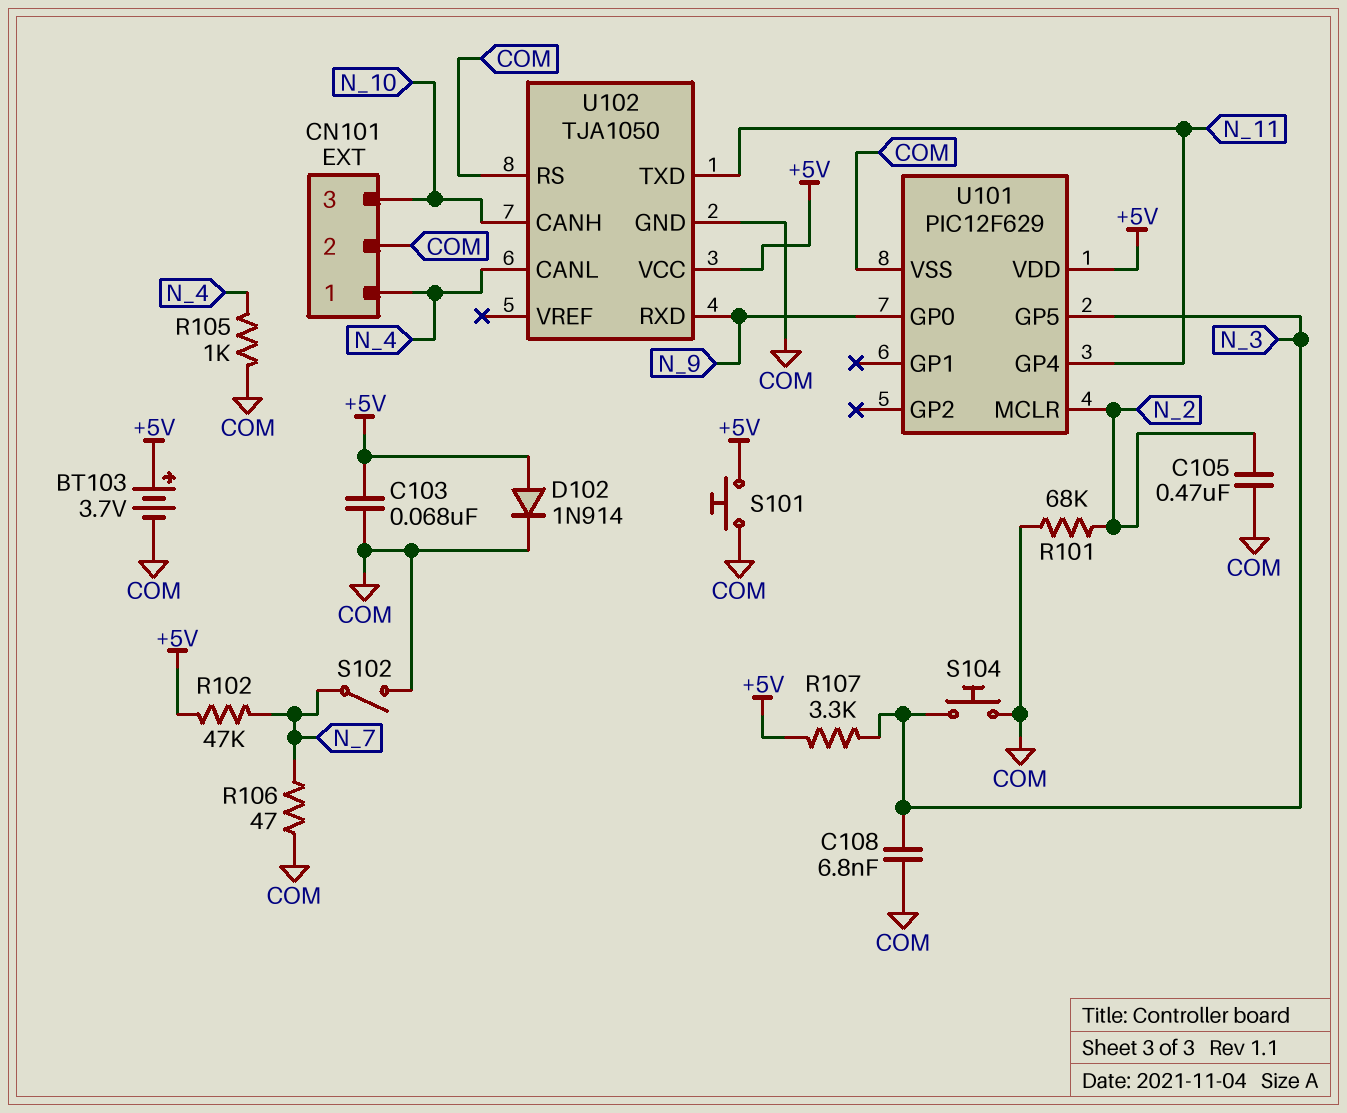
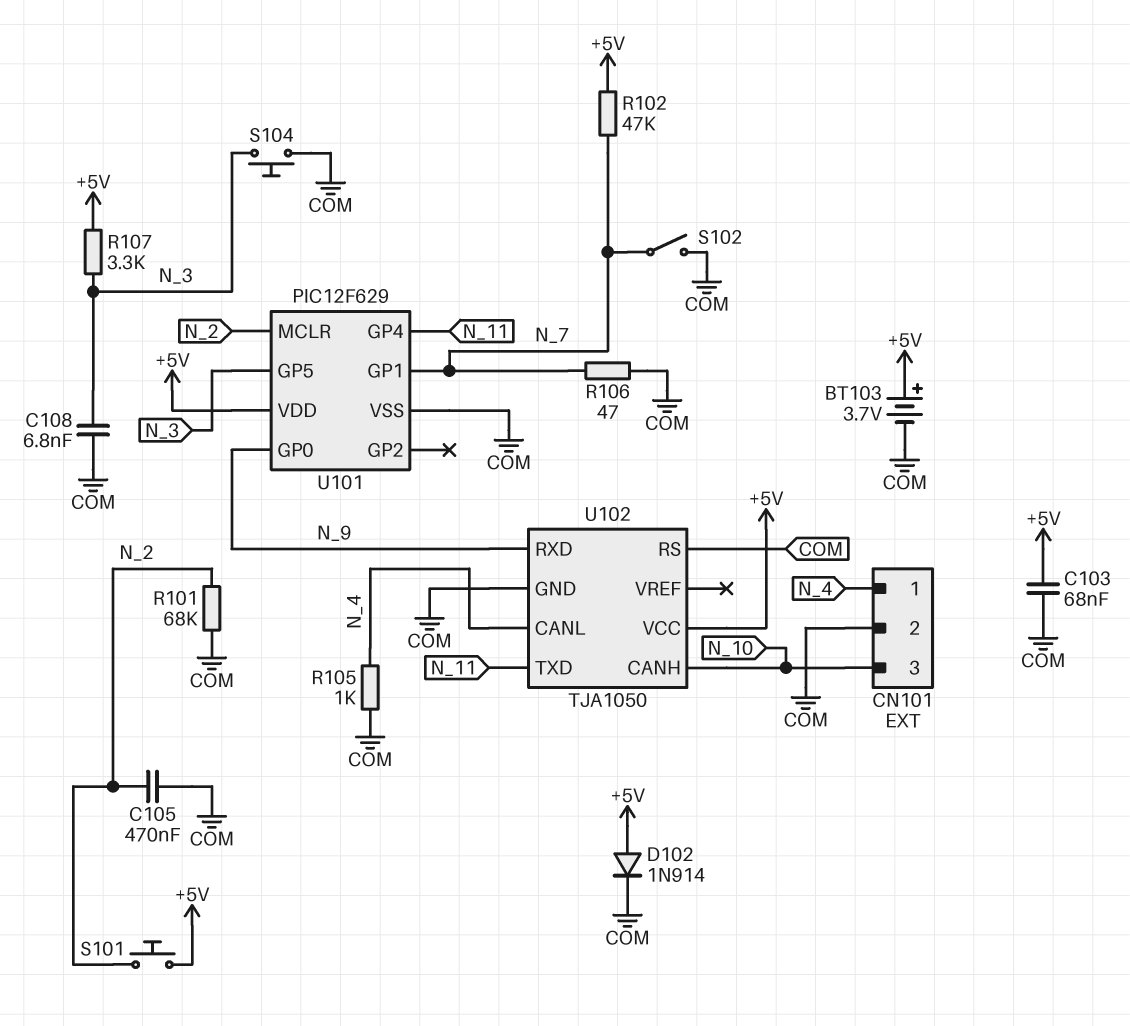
S101: button (+5V, COM) -> button (+5V, N_2)
U101 pin GP1: none -> N_7

